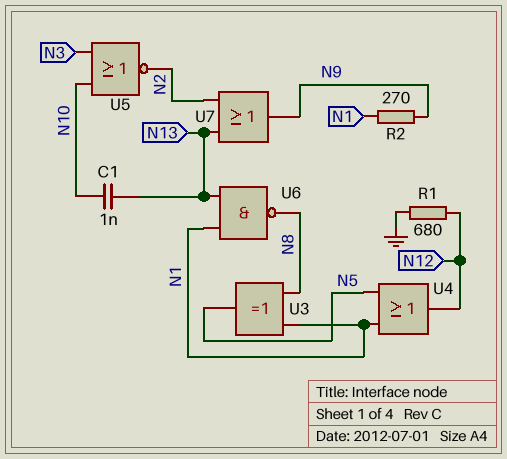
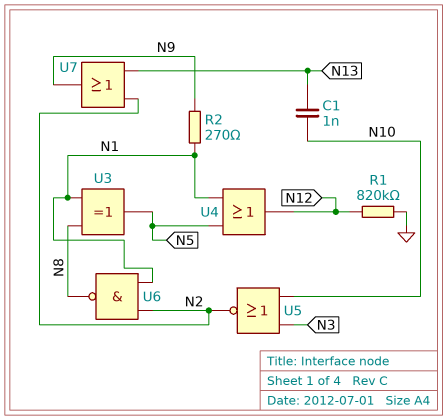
R1: 680 (GND, N12) -> 820k (GND, N12)
U6: NAND (in N1, in N13, out N8) -> NAND (in N1, in N2, out N8)

